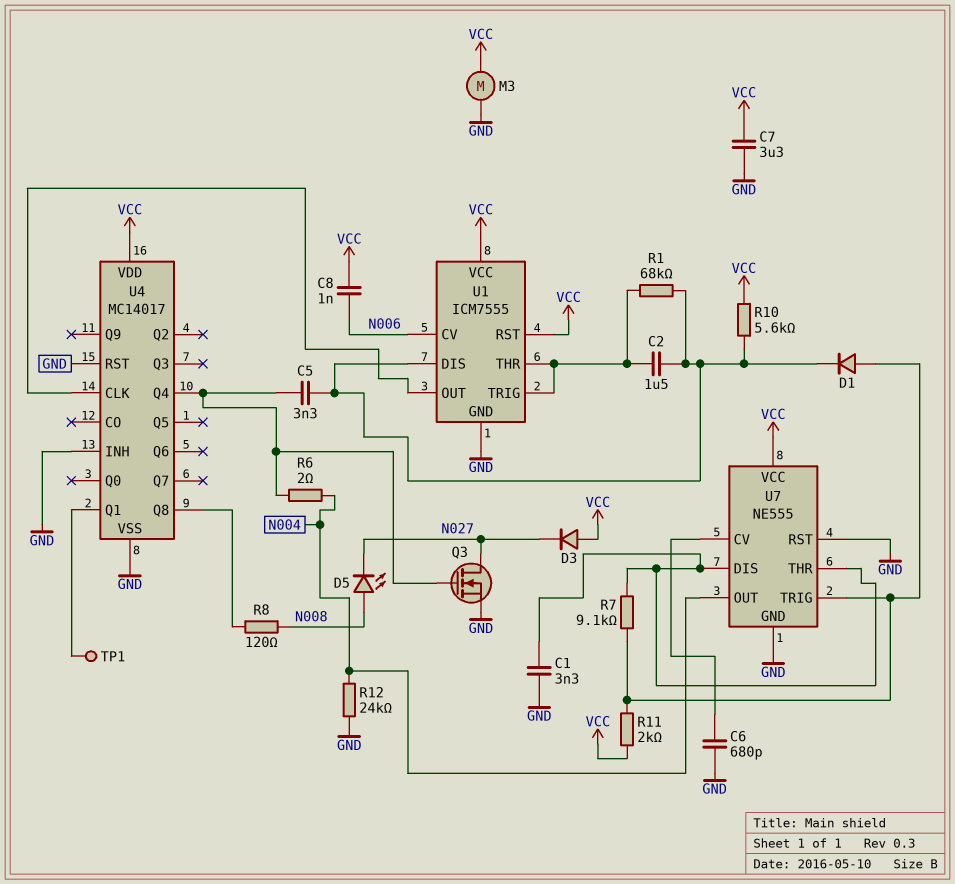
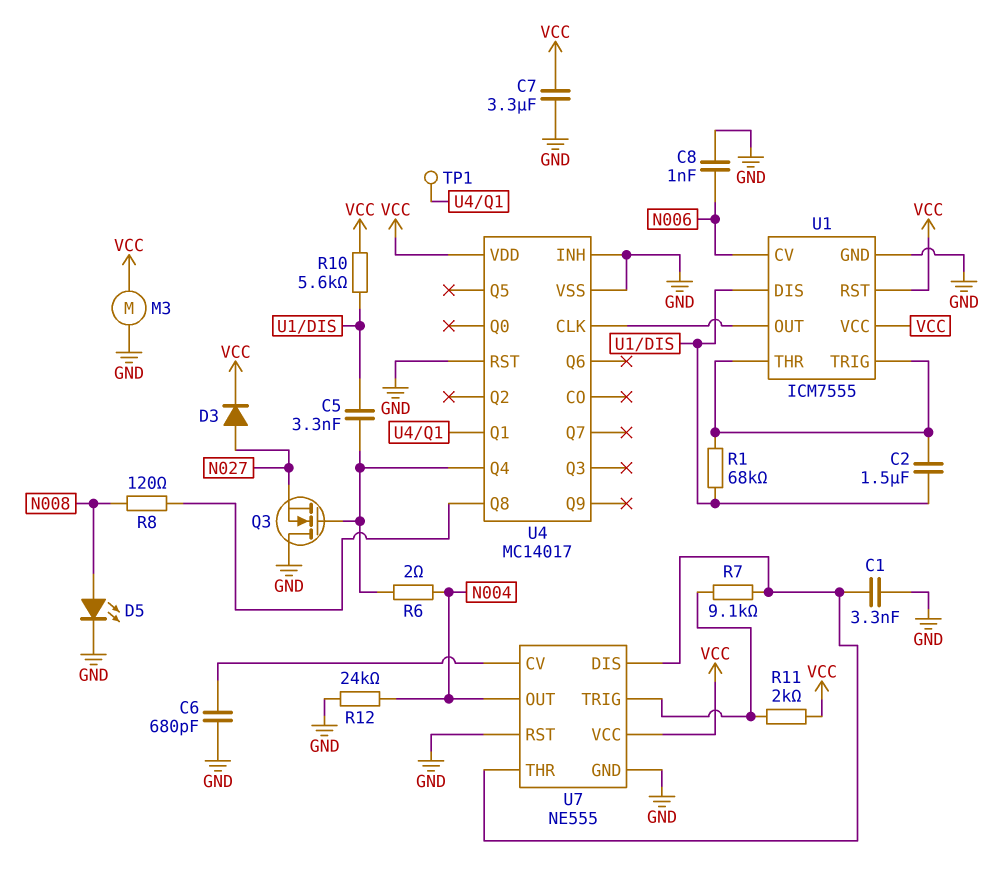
C8: 1nF (N006, VCC) -> 1nF (GND, N006)
D1: diode (A U7/TRIG, K U1/DIS) -> none
D3: diode (A VCC, K N027) -> diode (A N027, K VCC)
D5: LED (A N008, K N027) -> LED (A N008, K GND)
Q3: NMOS (G U4/Q4, D N027, S GND) -> NMOS (G U4/Q4, D GND, S N027)

